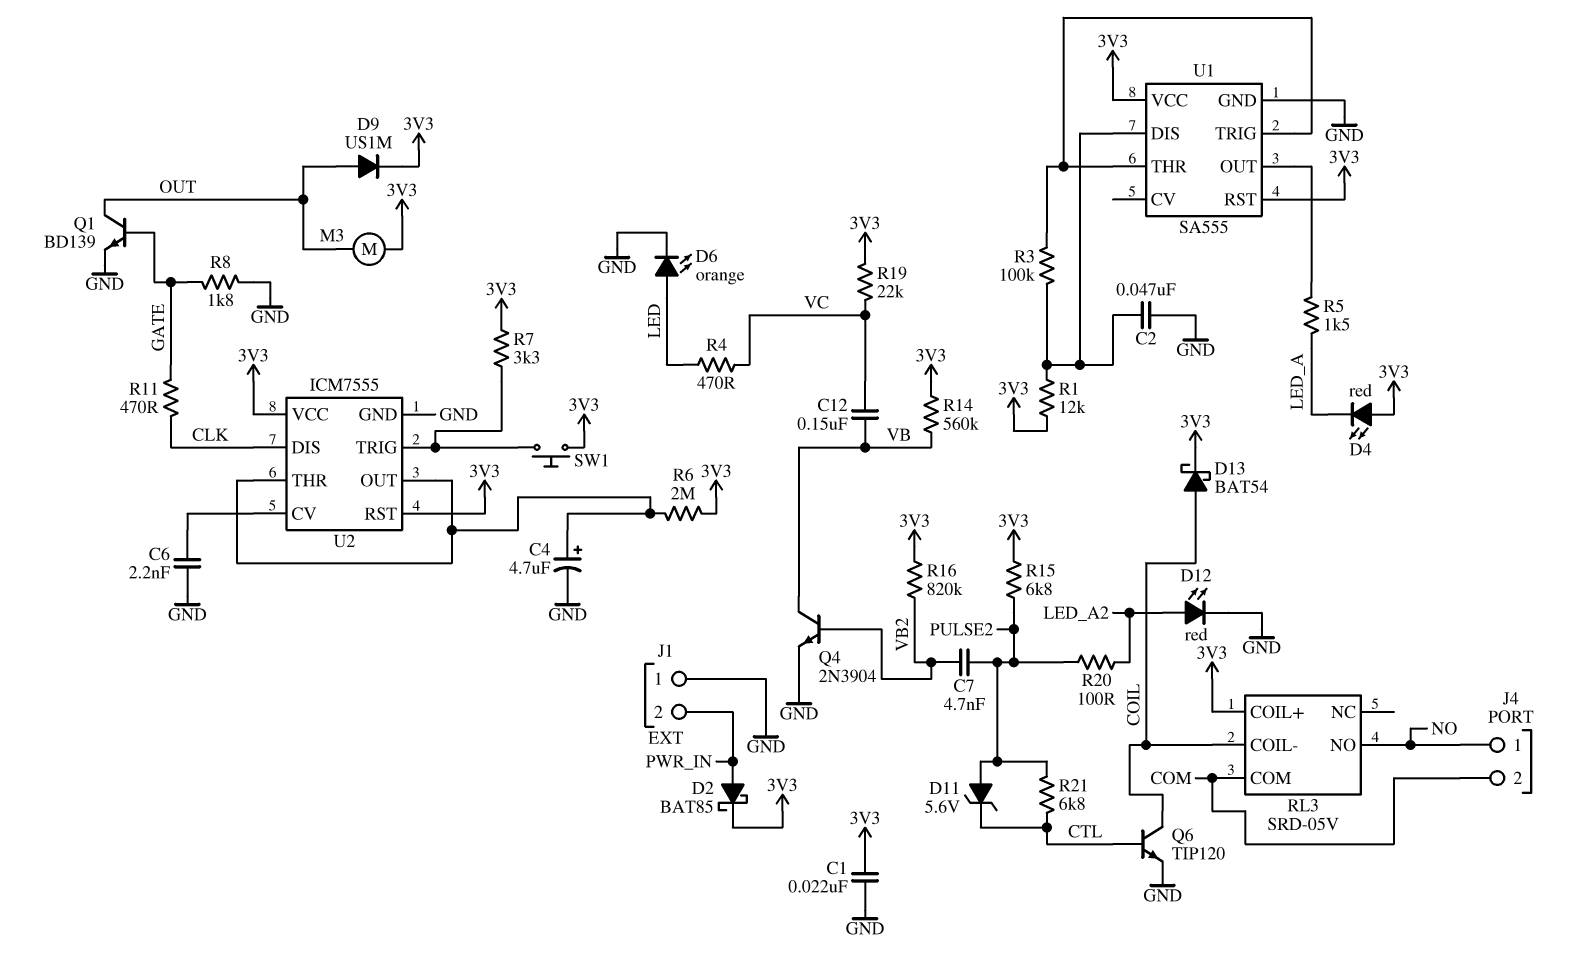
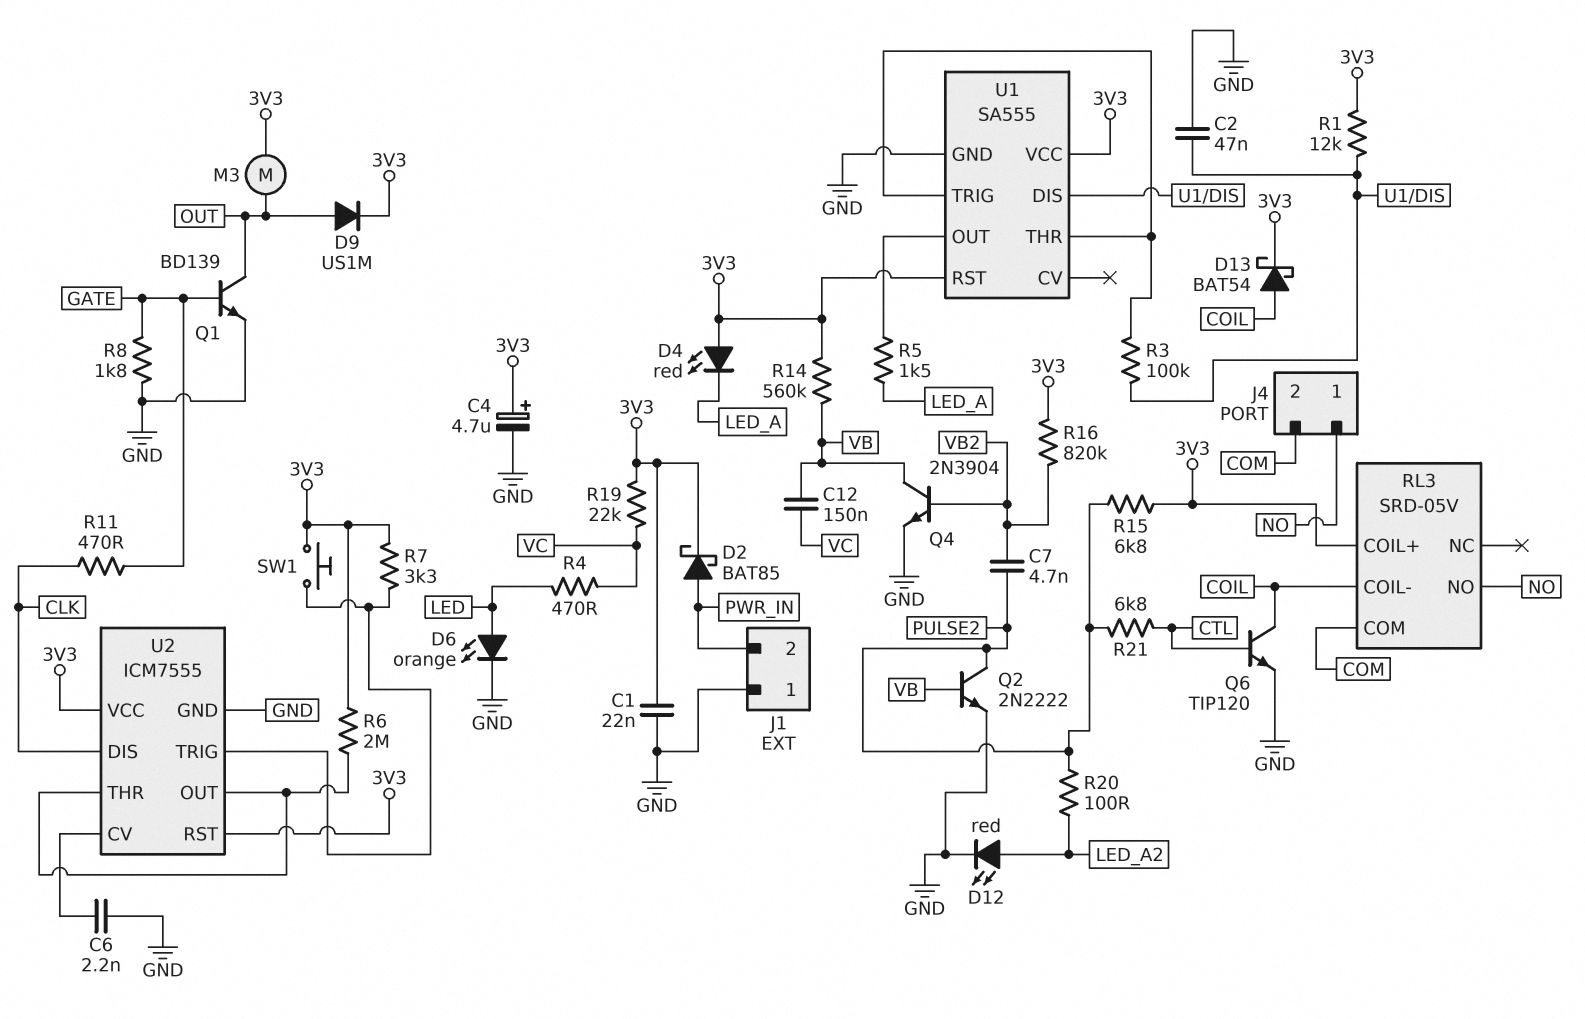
C4: 4.7uF (plus U2/OUT, minus GND) -> 4.7uF (plus 3V3, minus GND)
D11: zener 5.6V (A PULSE2, K CTL) -> none
Q2: none -> NPN 2N2222 (B VB, C PULSE2, E GND)

